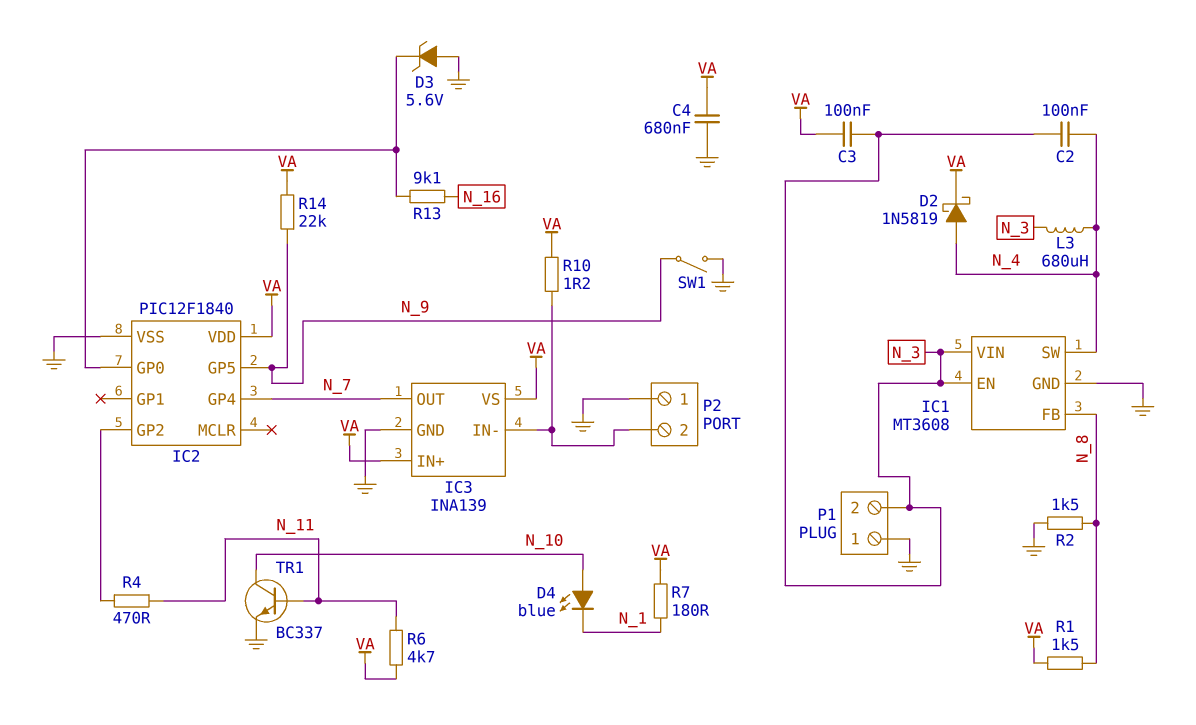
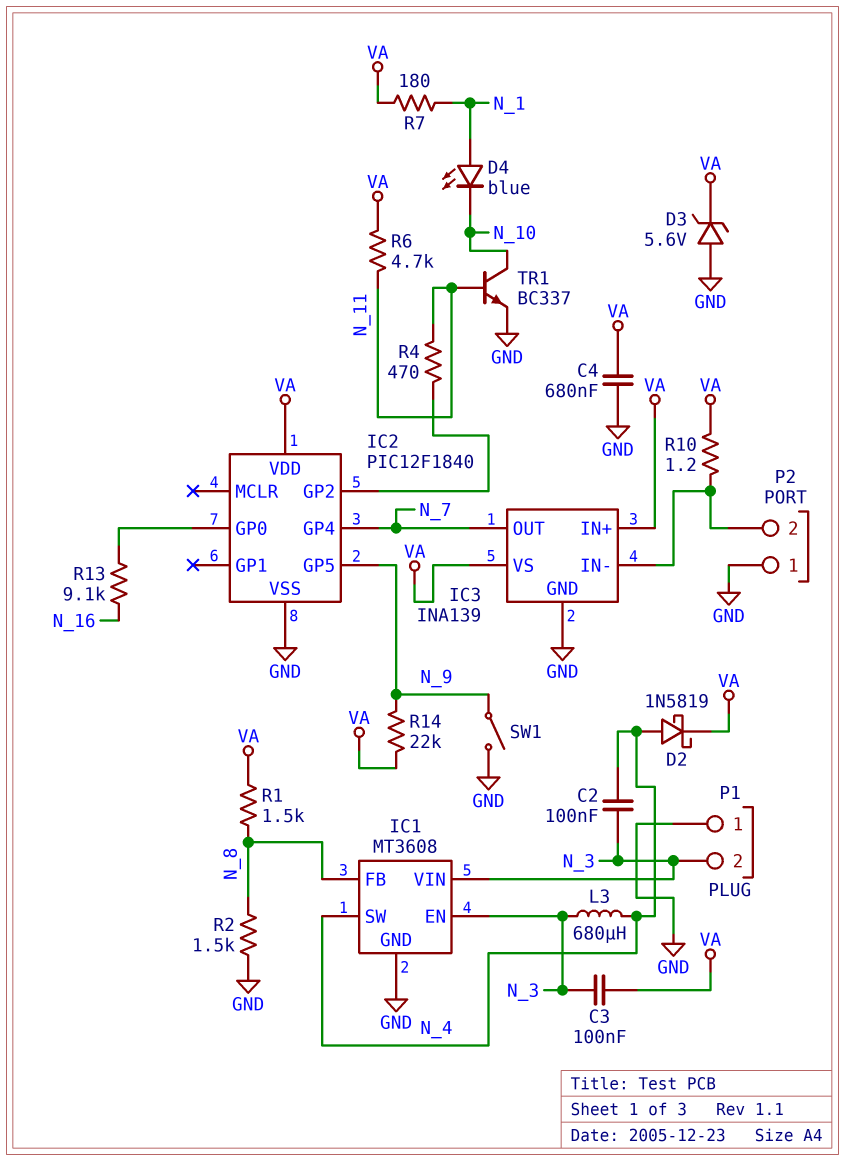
D3: zener 5.6V (A GND, K IC2/GP0) -> zener 5.6V (A GND, K VA)
D4: LED blue (A N_10, K N_1) -> LED blue (A N_1, K N_10)

